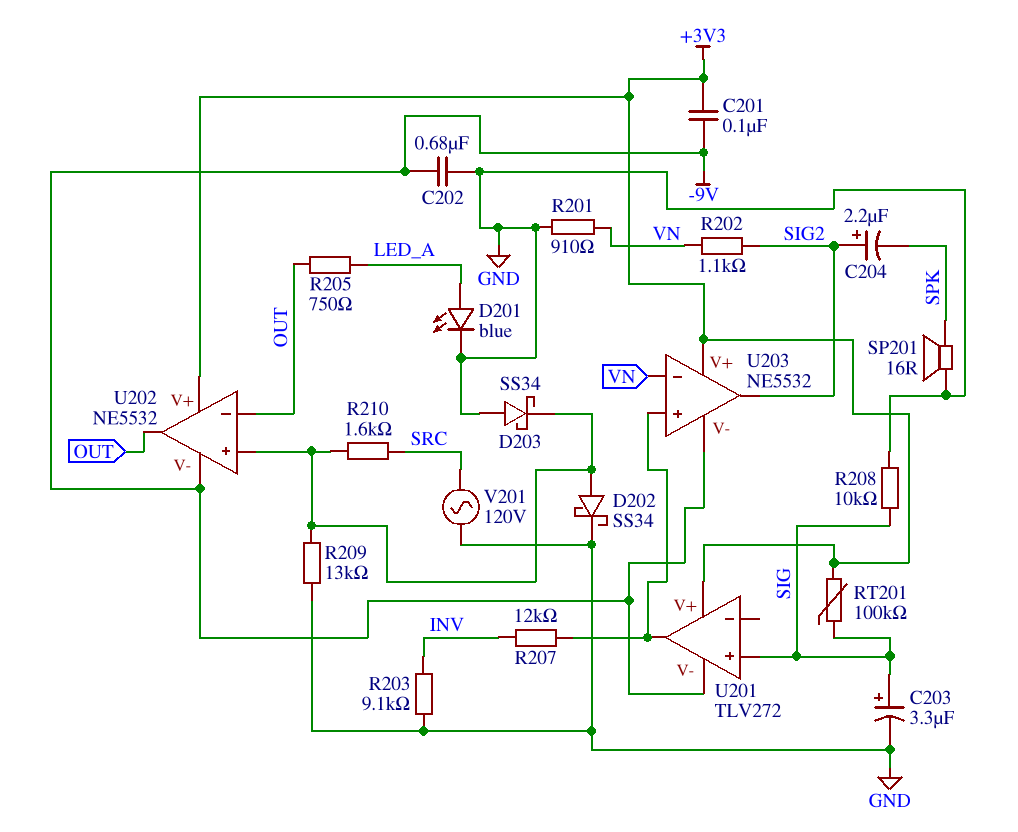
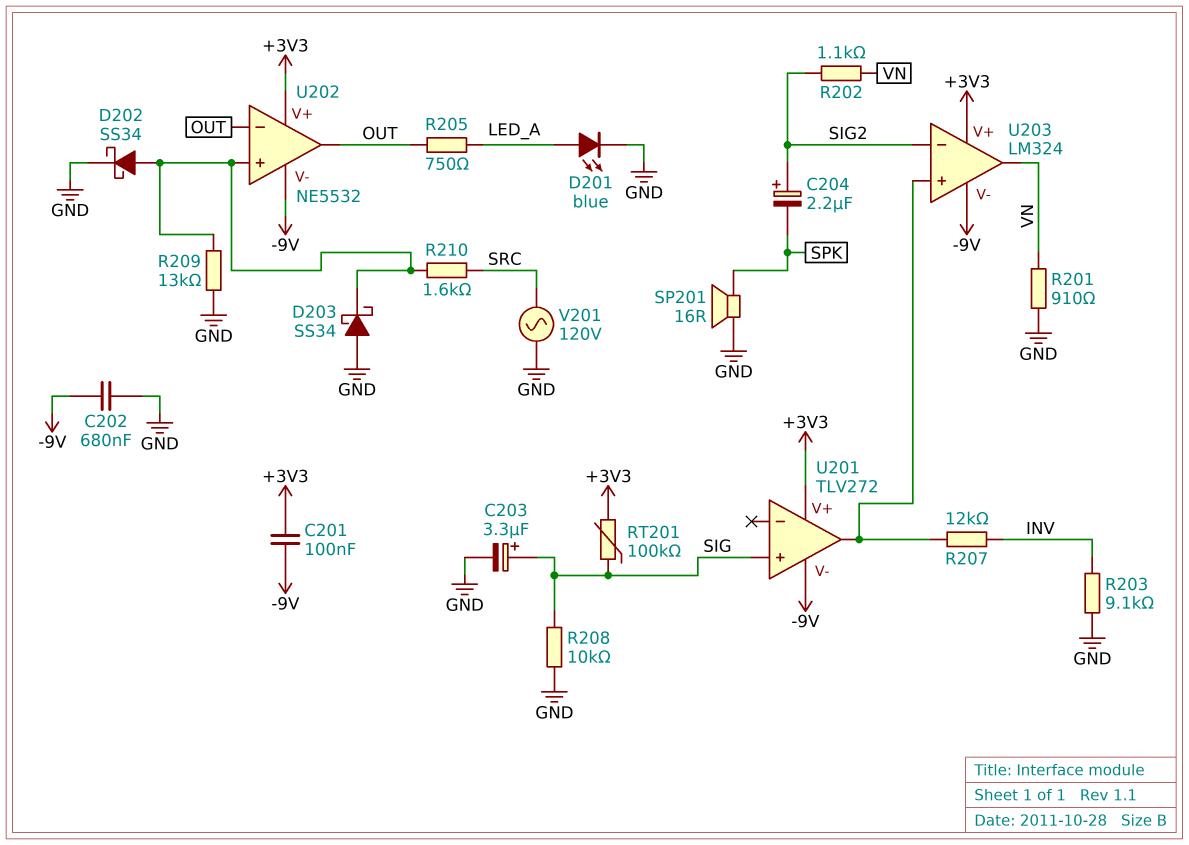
U203: NE5532 -> LM324
U203 pin in-: VN -> SIG2
U203 pin out: SIG2 -> VN

